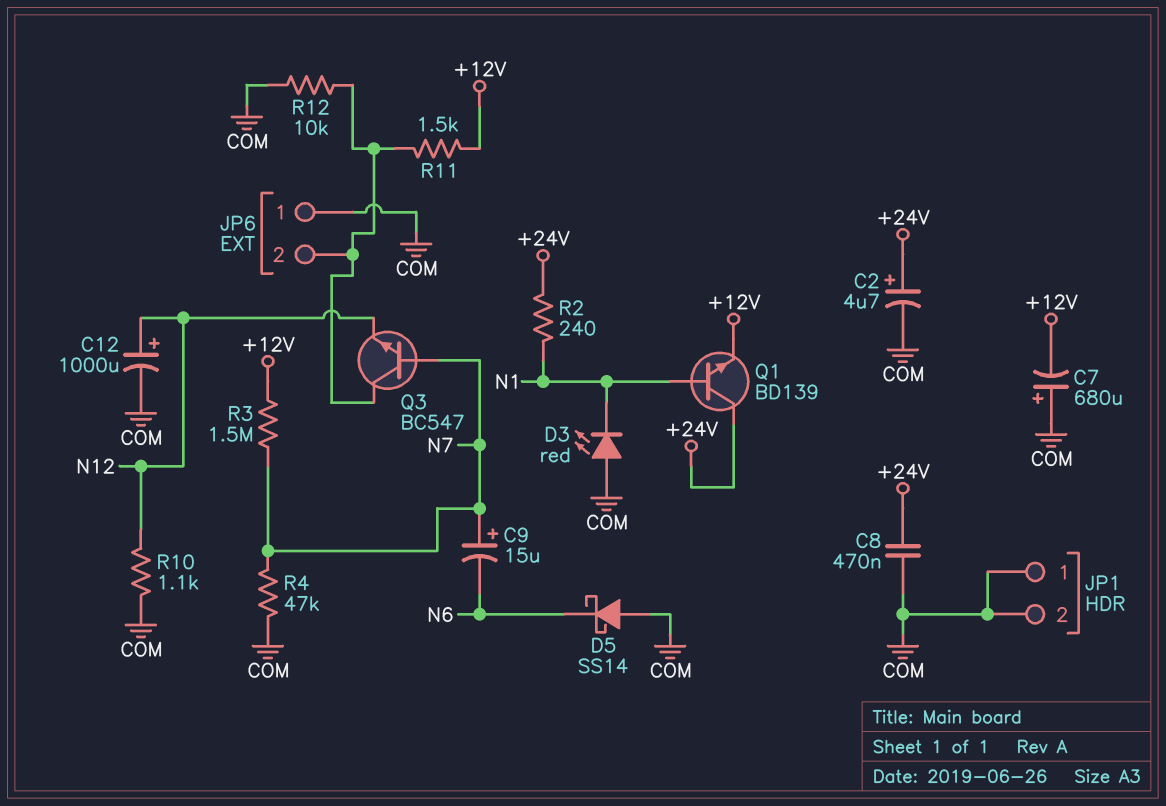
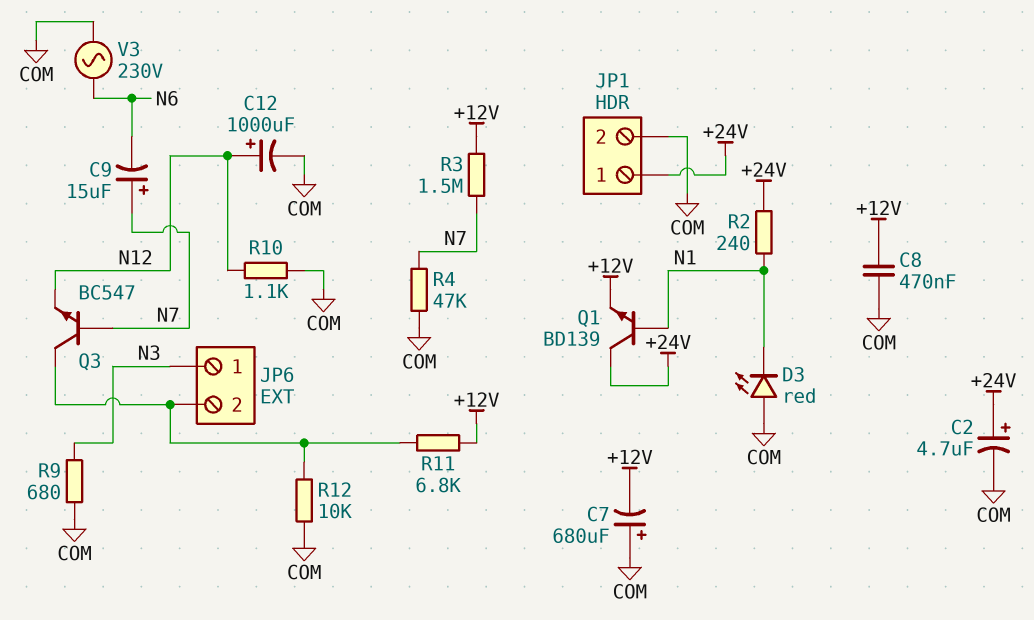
C8: 470nF (+24V, COM) -> 470nF (+12V, COM)
D5: schottky SS14 (A COM, K N6) -> none
JP1 pin 1: COM -> +24V
JP6 pin 1: COM -> N3
R9: none -> 680 (COM, N3)
R11: 1.5k (+12V, JP6/2) -> 6.8k (+12V, JP6/2)
V3: none -> AC 230V (COM, N6)

